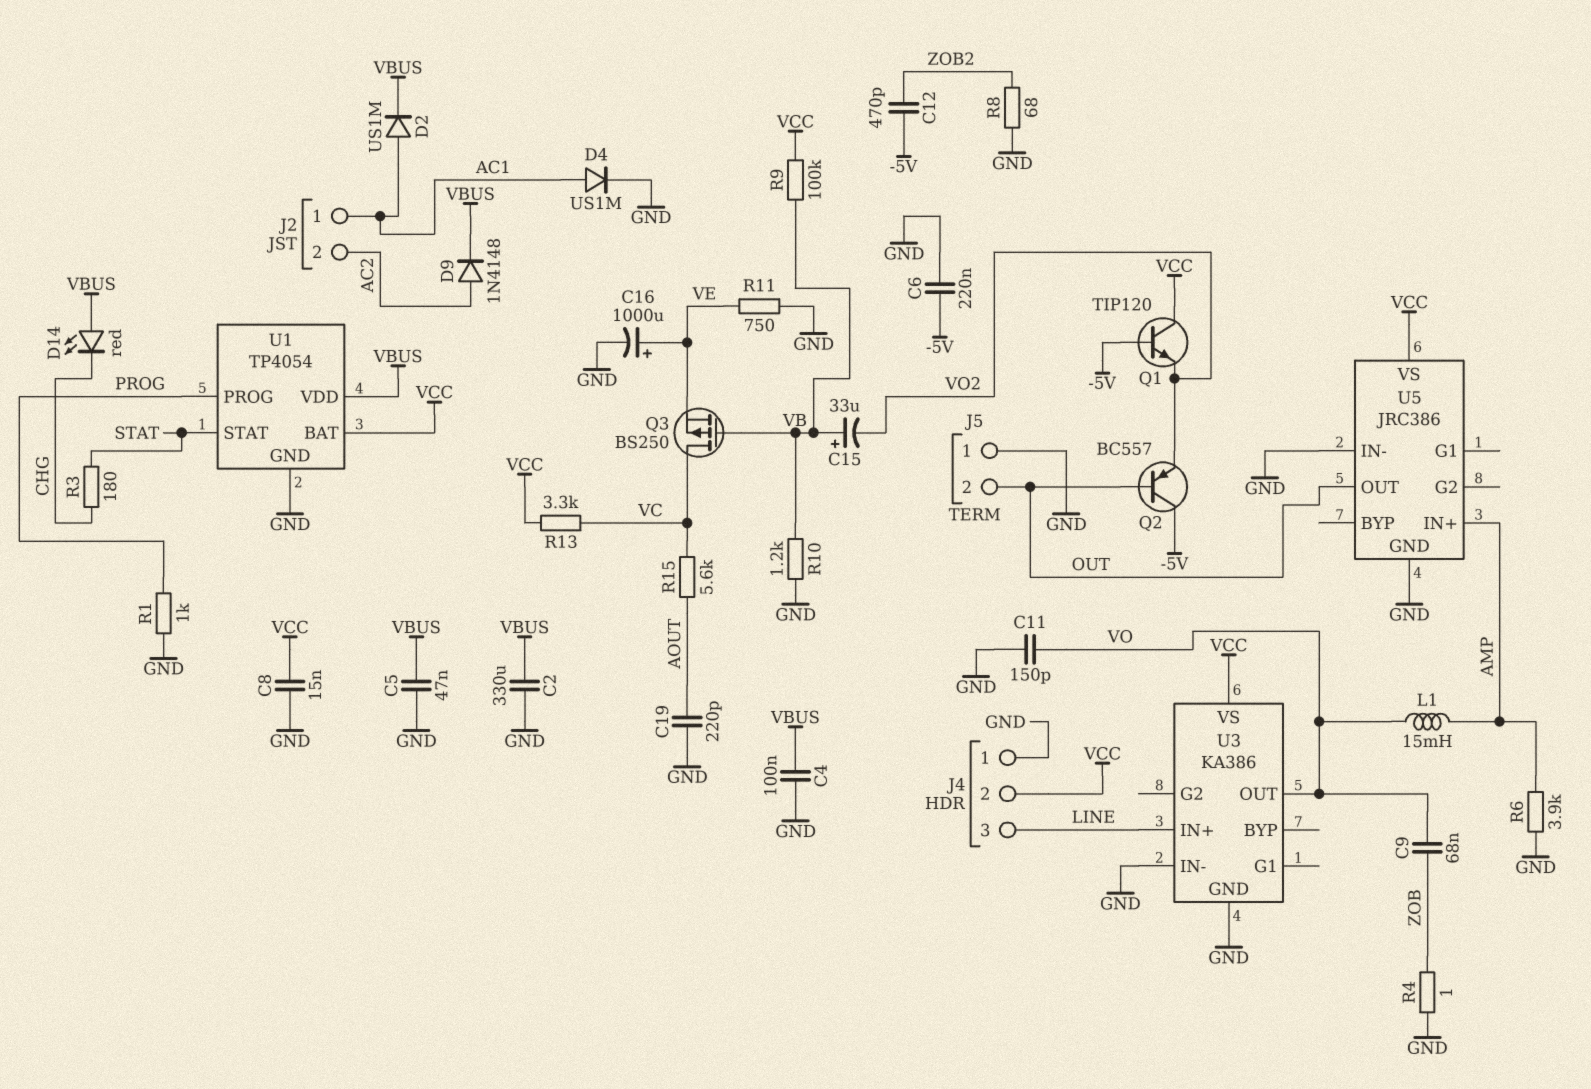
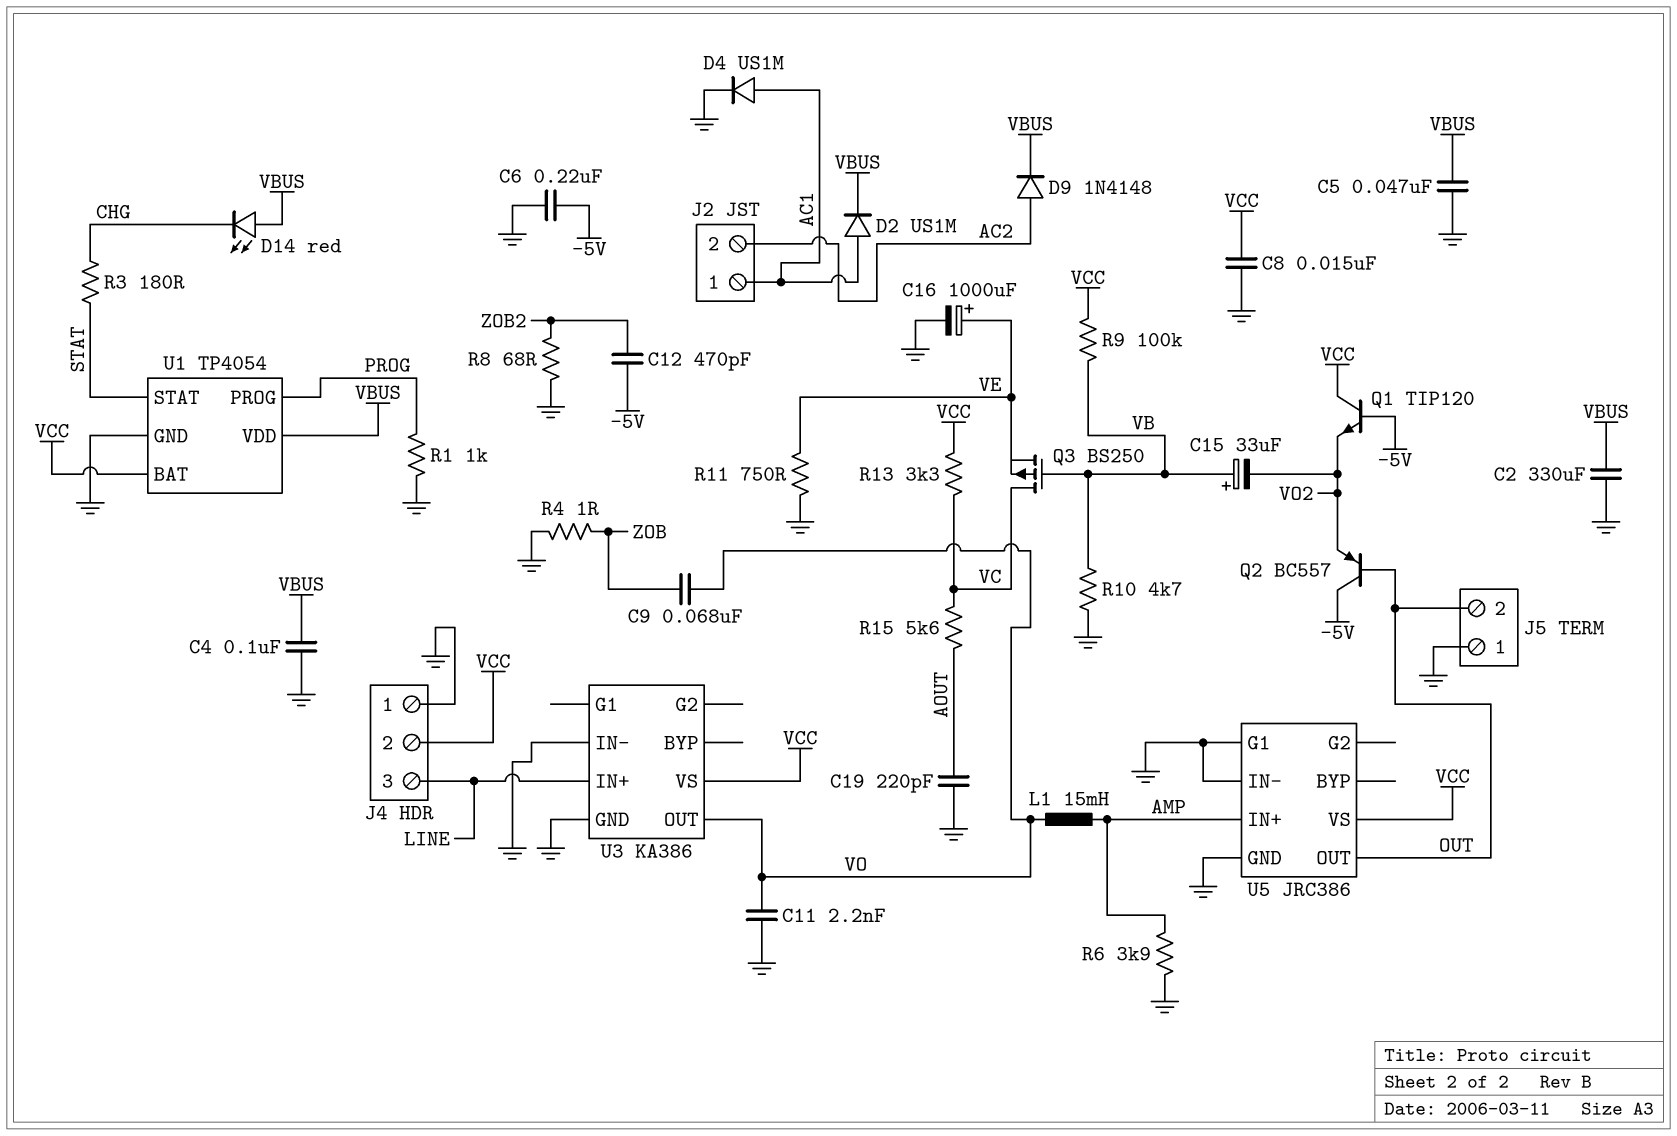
C11: 150pF (GND, VO) -> 2.2nF (GND, VO)
R10: 1.2k (GND, VB) -> 4.7k (GND, VB)
U5 pin G1: none -> GND

